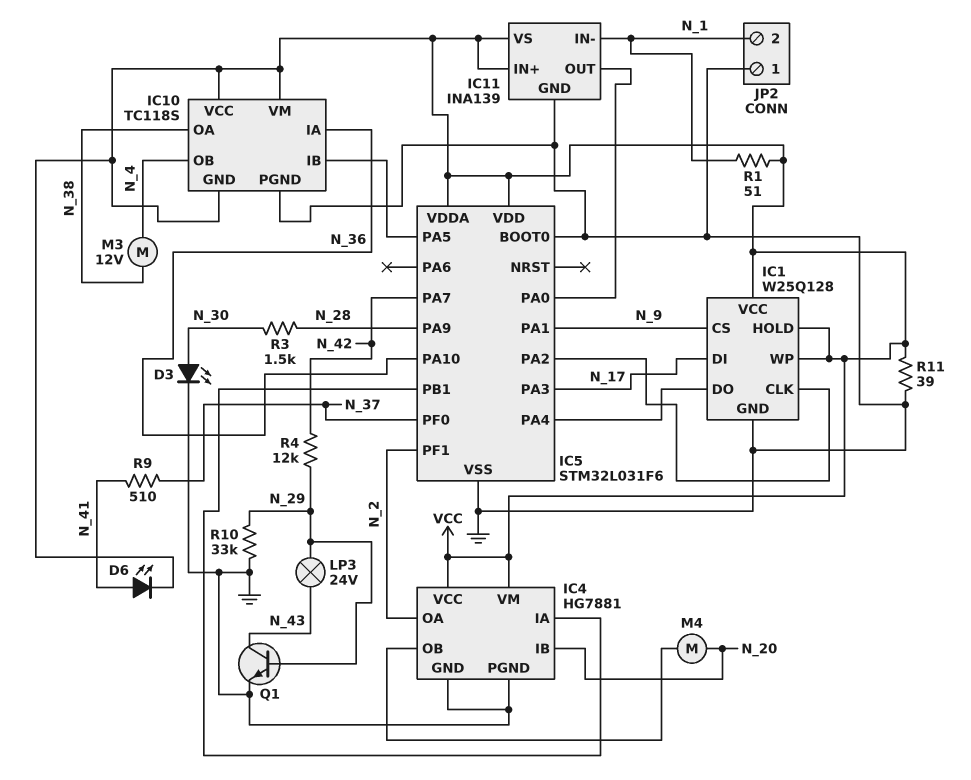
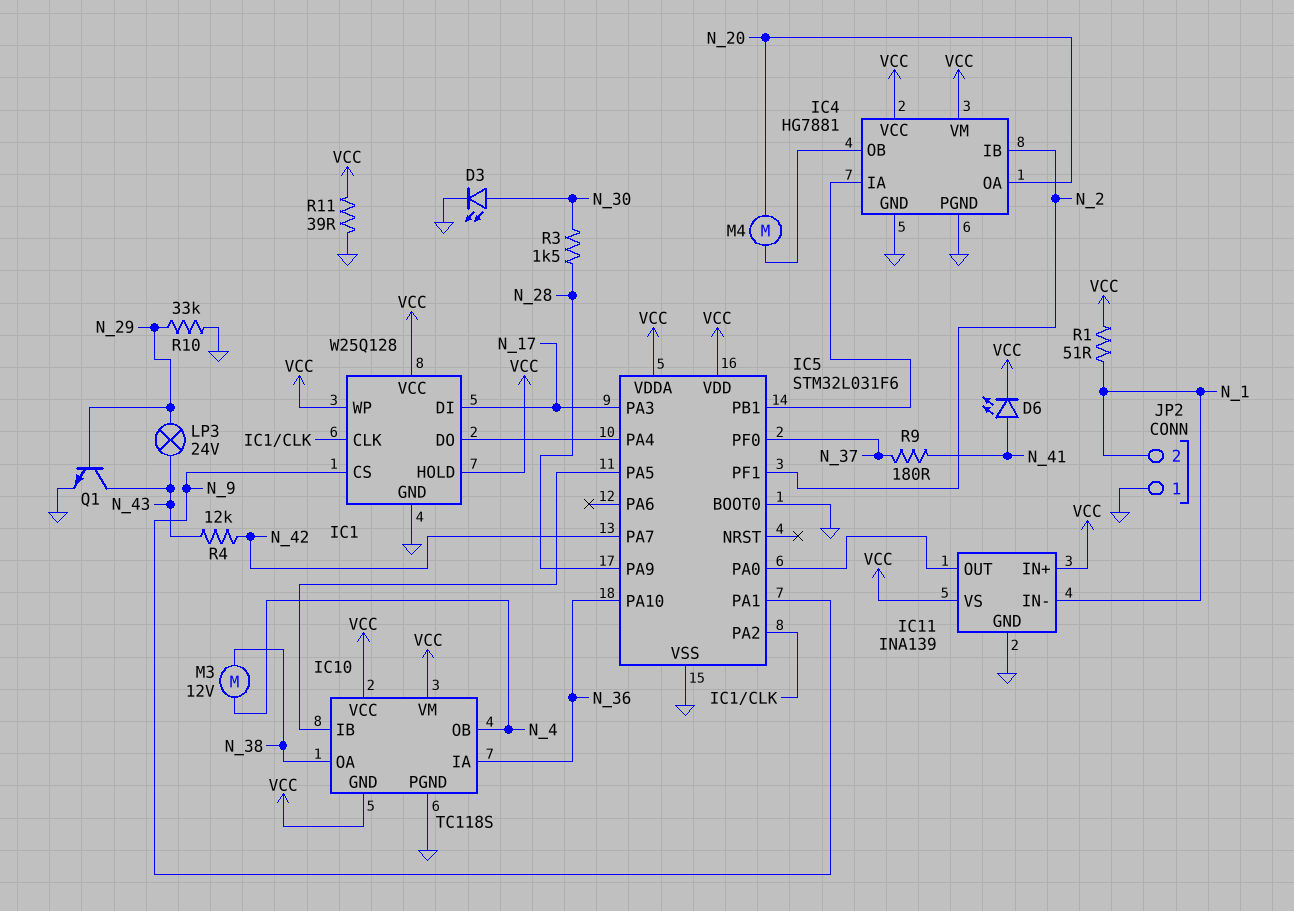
IC4 pin IB: N_20 -> N_2
IC4 pin OA: N_2 -> N_20
R4: 12k (N_29, N_42) -> 12k (N_42, N_43)
R9: 510 (N_37, N_41) -> 180 (N_37, N_41)

